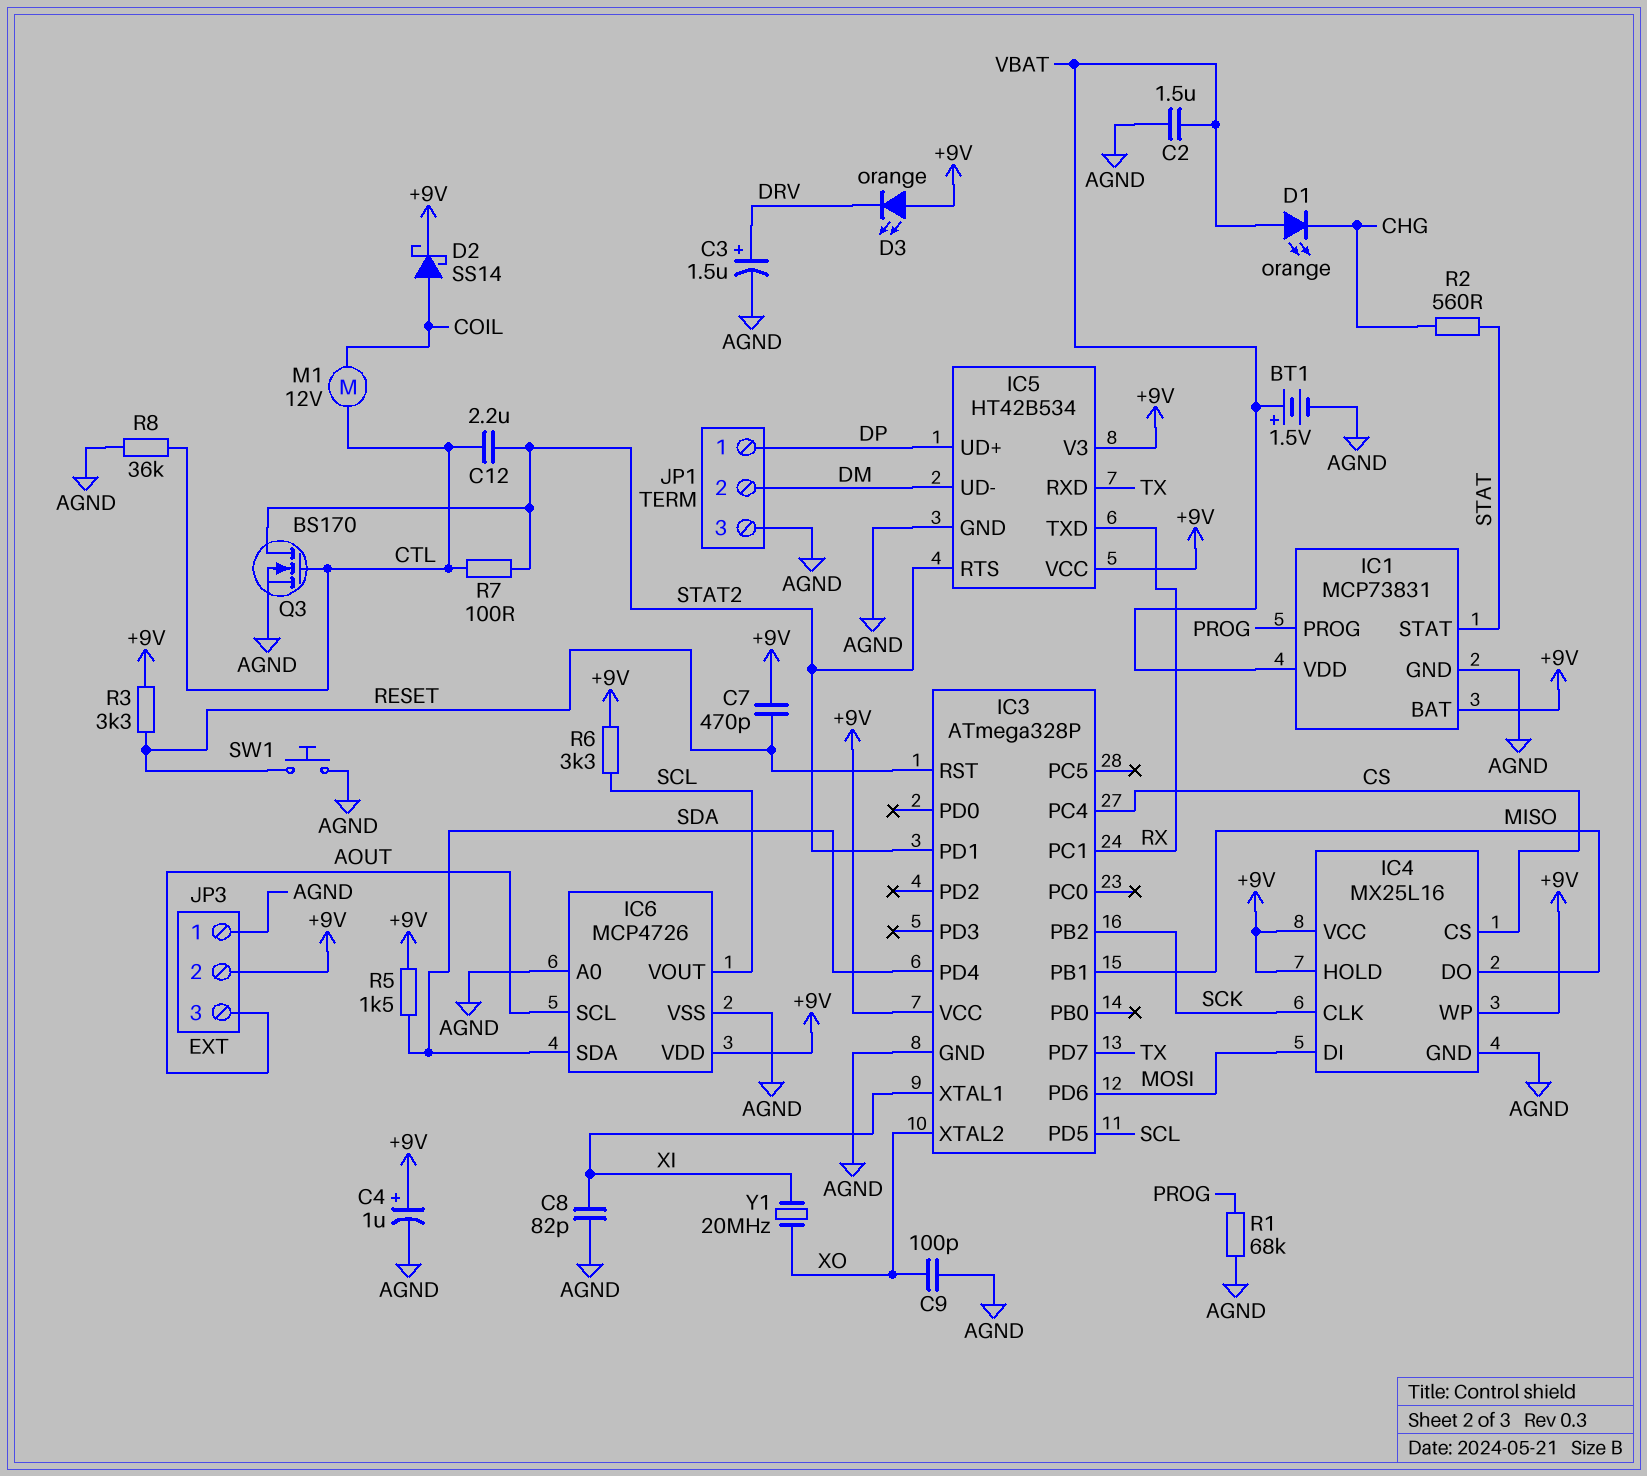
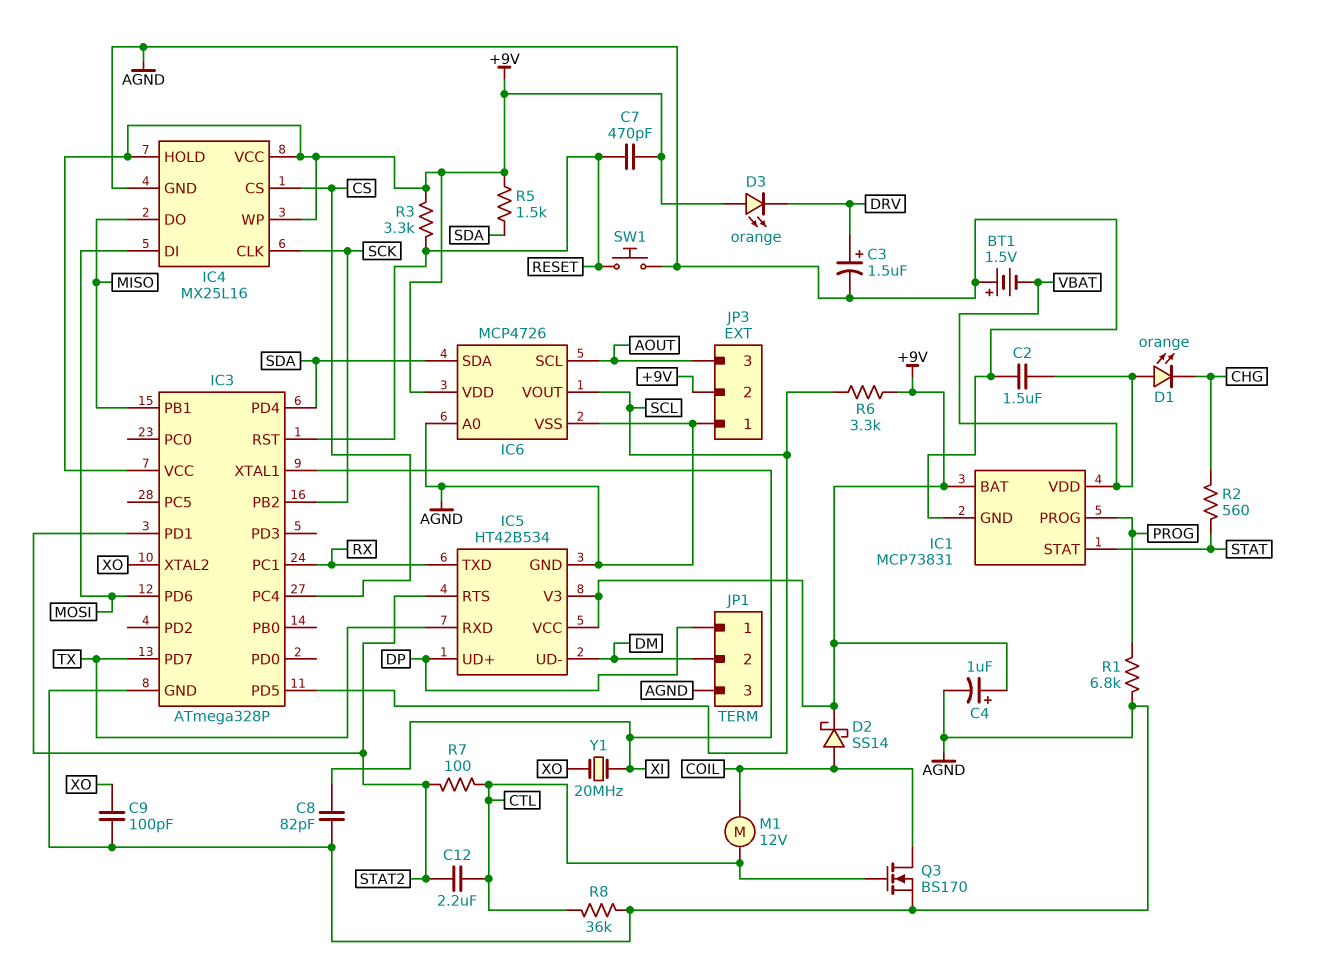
BT1: 1.5V (plus VBAT, minus AGND) -> 1.5V (plus AGND, minus VBAT)
Q3: NMOS BS170 (G CTL, D STAT2, S AGND) -> NMOS BS170 (G CTL, D COIL, S AGND)
R1: 68k (AGND, PROG) -> 6.8k (AGND, PROG)

